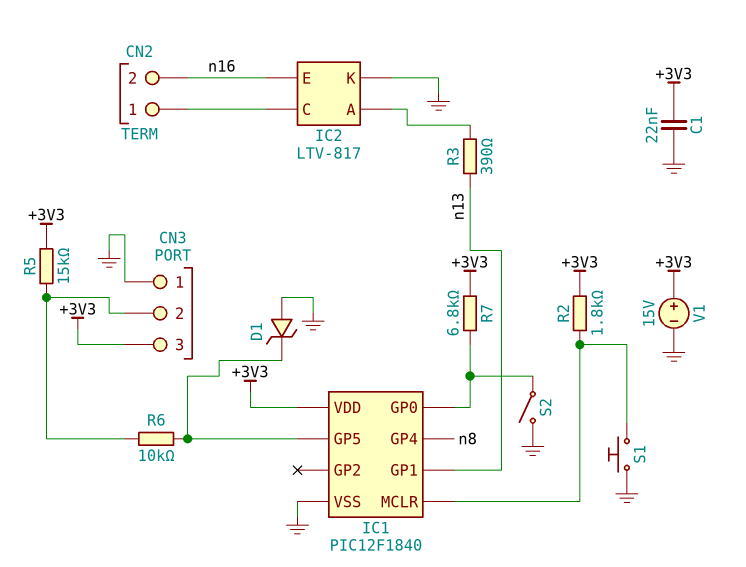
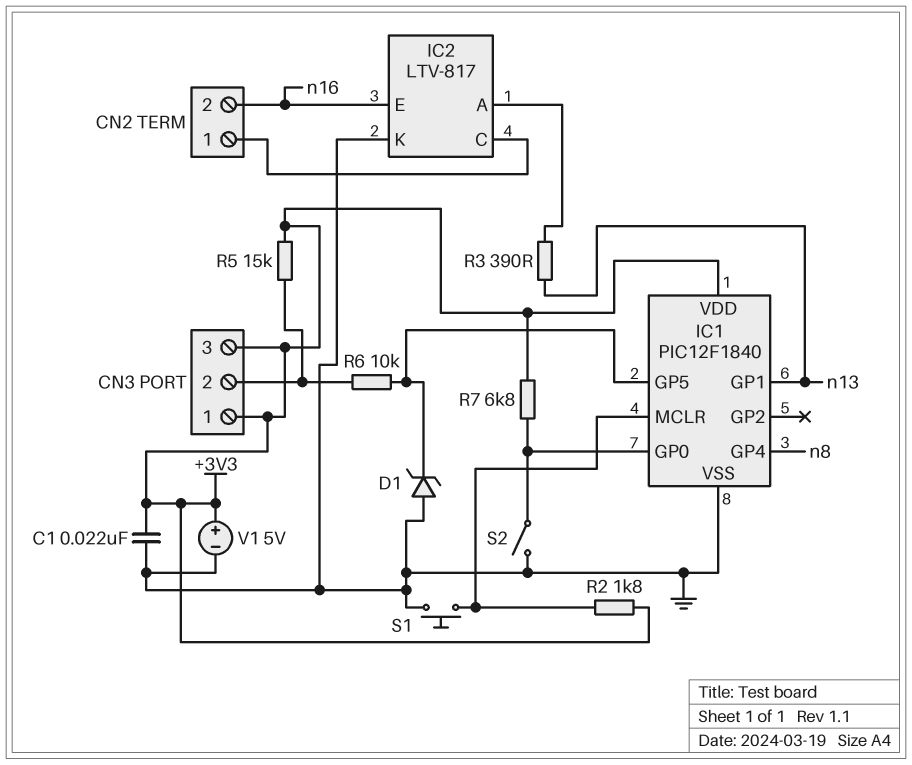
CN3 pin 1: GND -> +3V3
V1: 15V (plus +3V3, minus GND) -> 5V (plus +3V3, minus GND)

